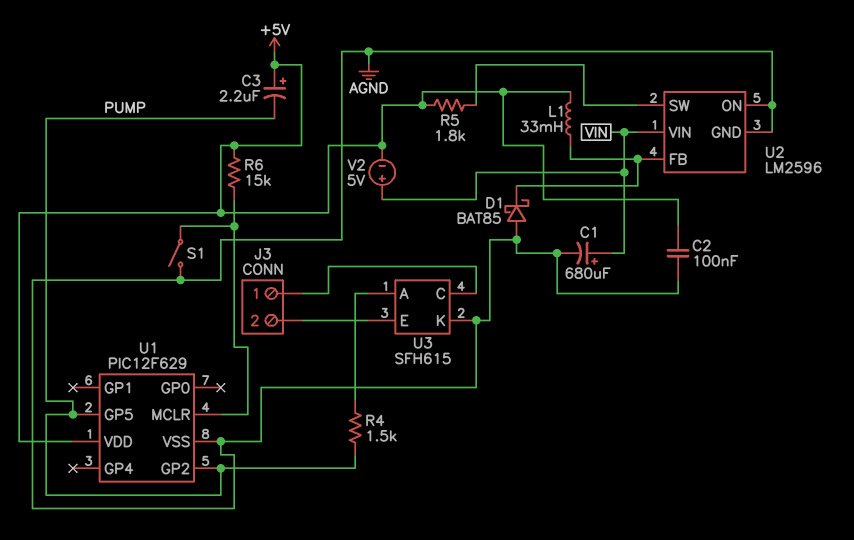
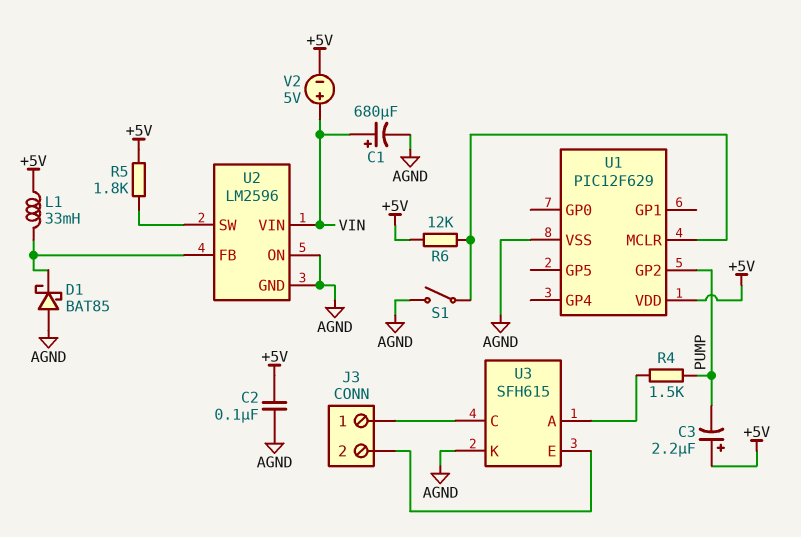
R6: 15k (+5V, U1/MCLR) -> 12k (+5V, U1/MCLR)
U1 pin GP5: PUMP -> none

